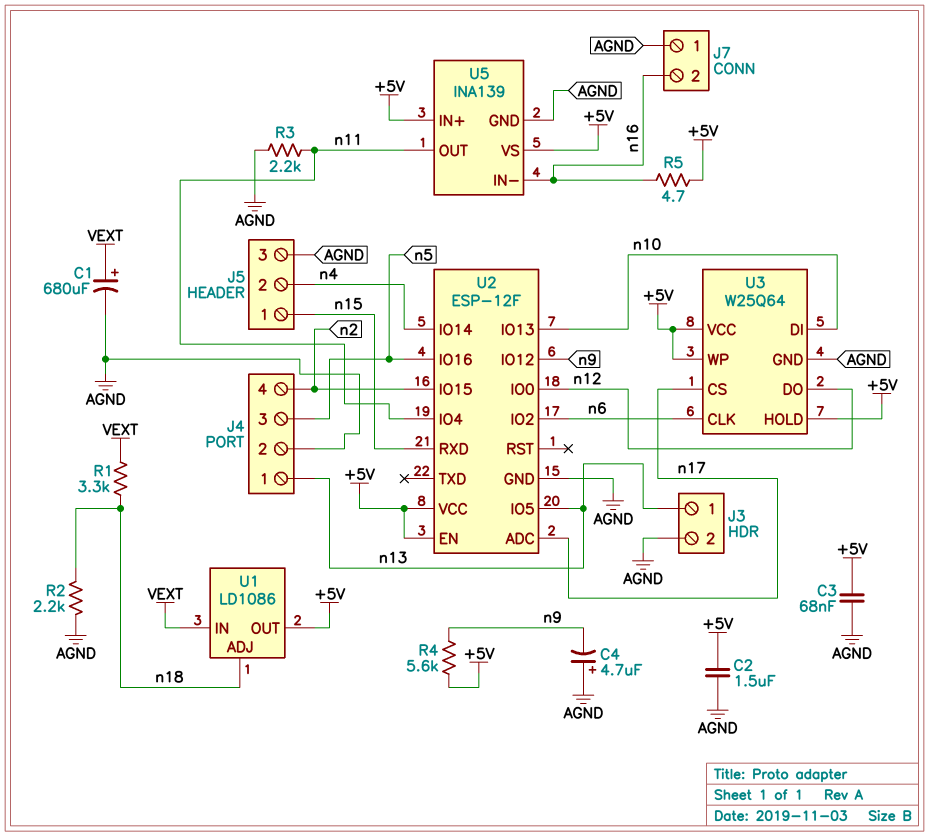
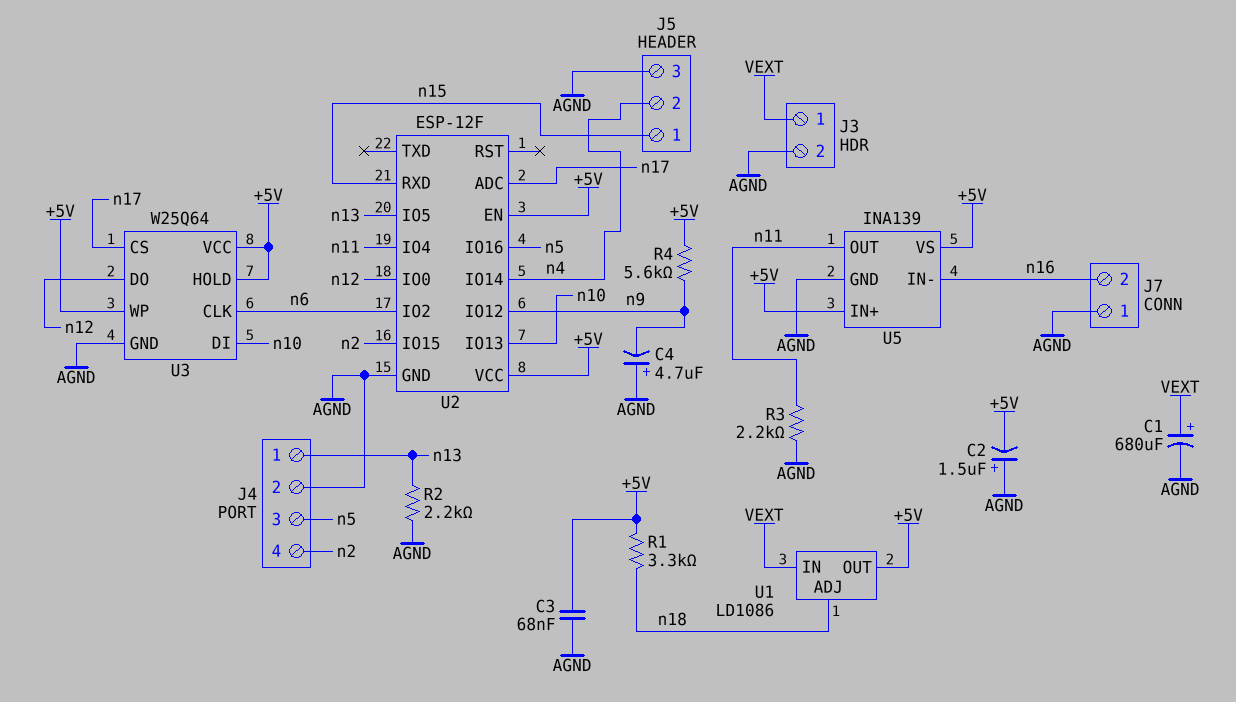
C2: 1.5uF (+5V, AGND) -> 1.5uF (plus AGND, minus +5V)
J3 pin 1: n13 -> VEXT
R1: 3.3k (VEXT, n18) -> 3.3k (+5V, n18)
R2: 2.2k (AGND, n18) -> 2.2k (AGND, n13)
R5: 4.7 (+5V, n16) -> none

